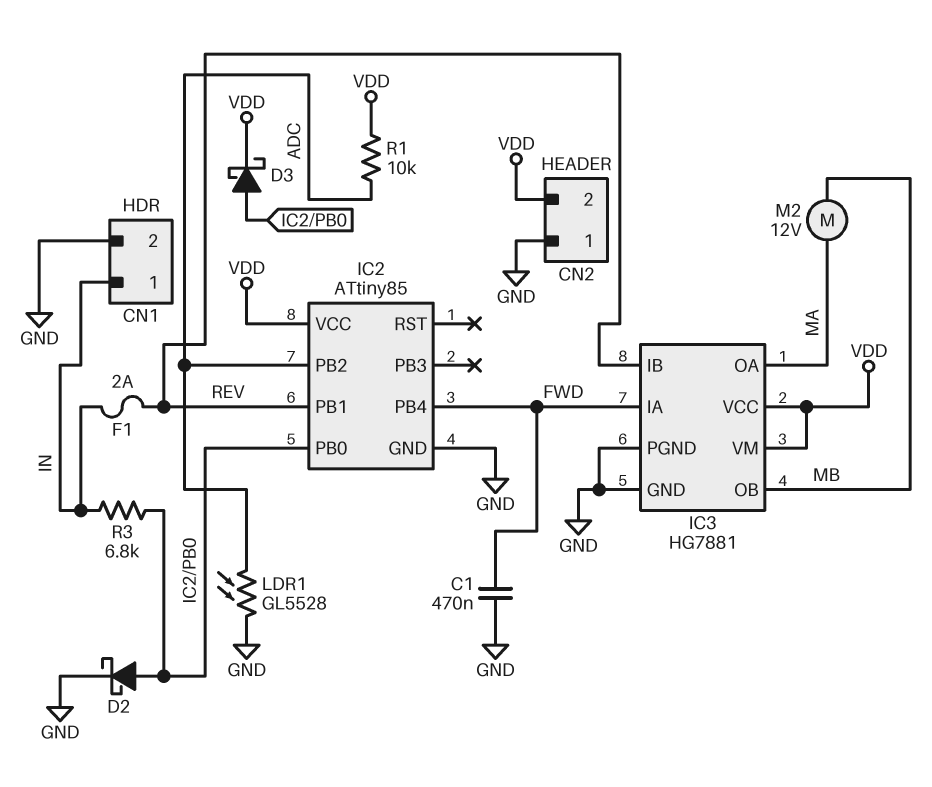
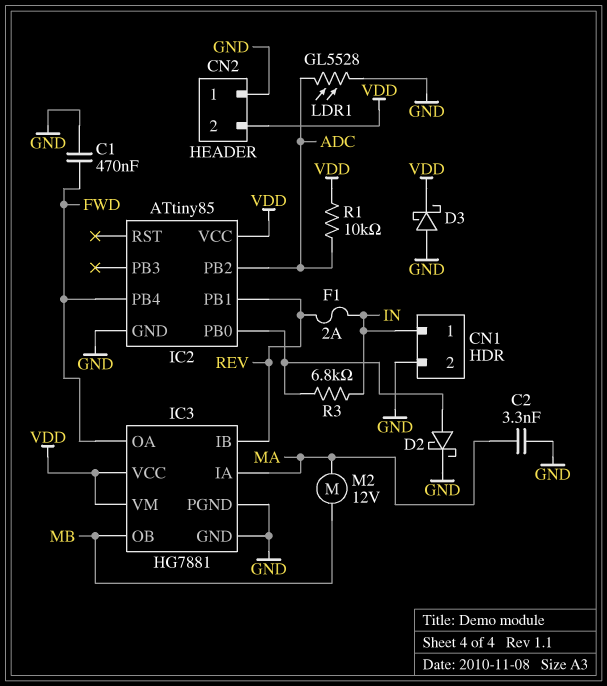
C2: none -> 3.3nF (GND, MA)
D3: schottky (A IC2/PB0, K VDD) -> schottky (A GND, K VDD)
IC3 pin IA: FWD -> MA
IC3 pin OA: MA -> FWD

